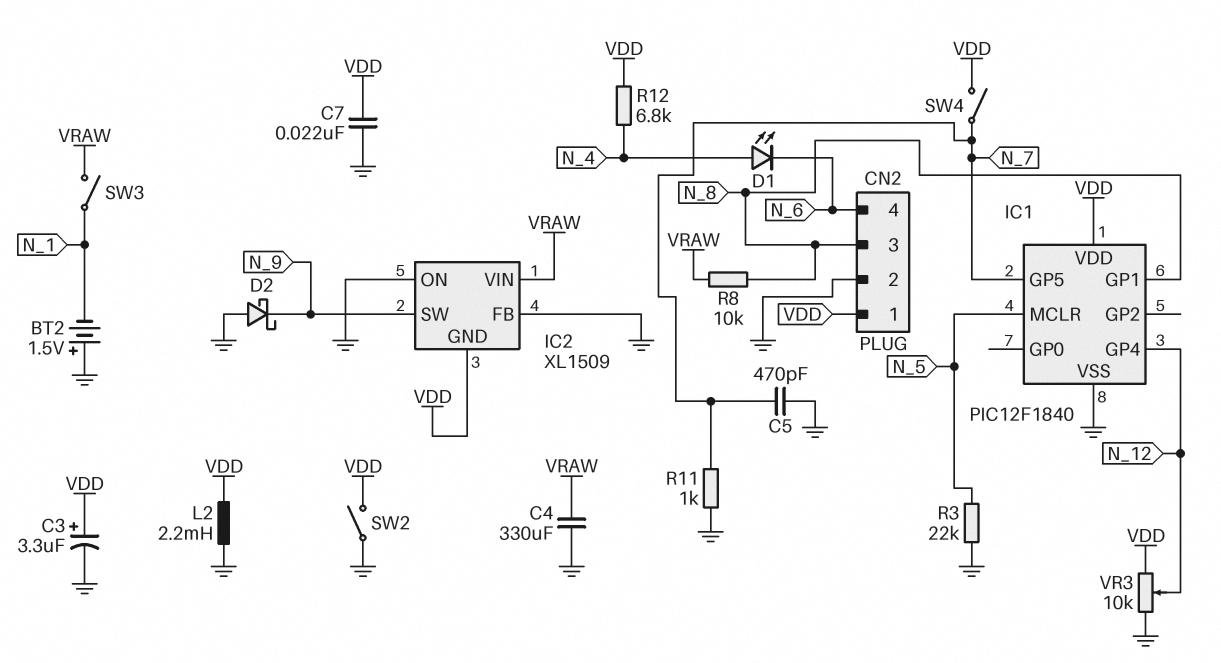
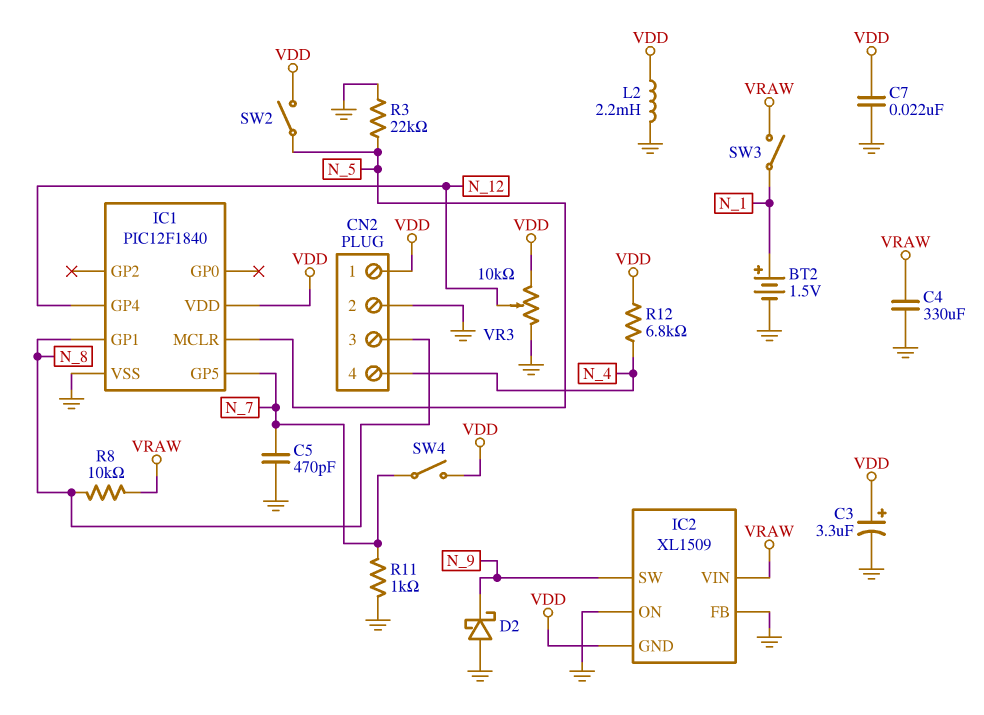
BT2: 1.5V (plus GND, minus N_1) -> 1.5V (plus N_1, minus GND)
CN2 pin 4: N_6 -> N_4
D1: LED (A N_4, K N_6) -> none
SW2: switch (GND, VDD) -> switch (N_5, VDD)

